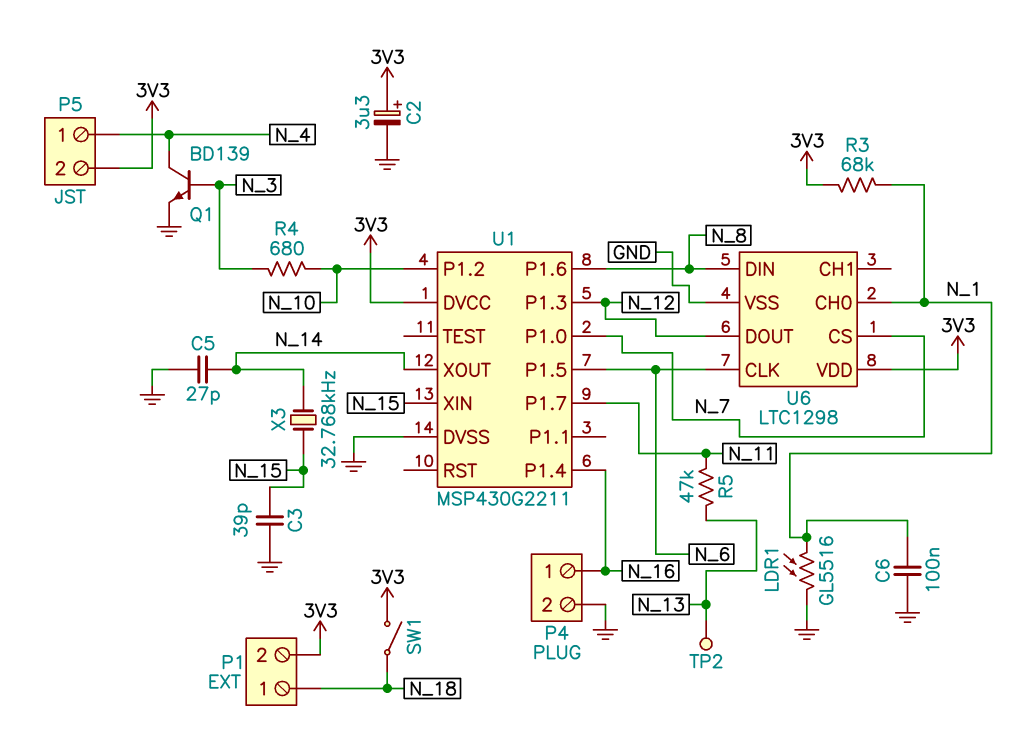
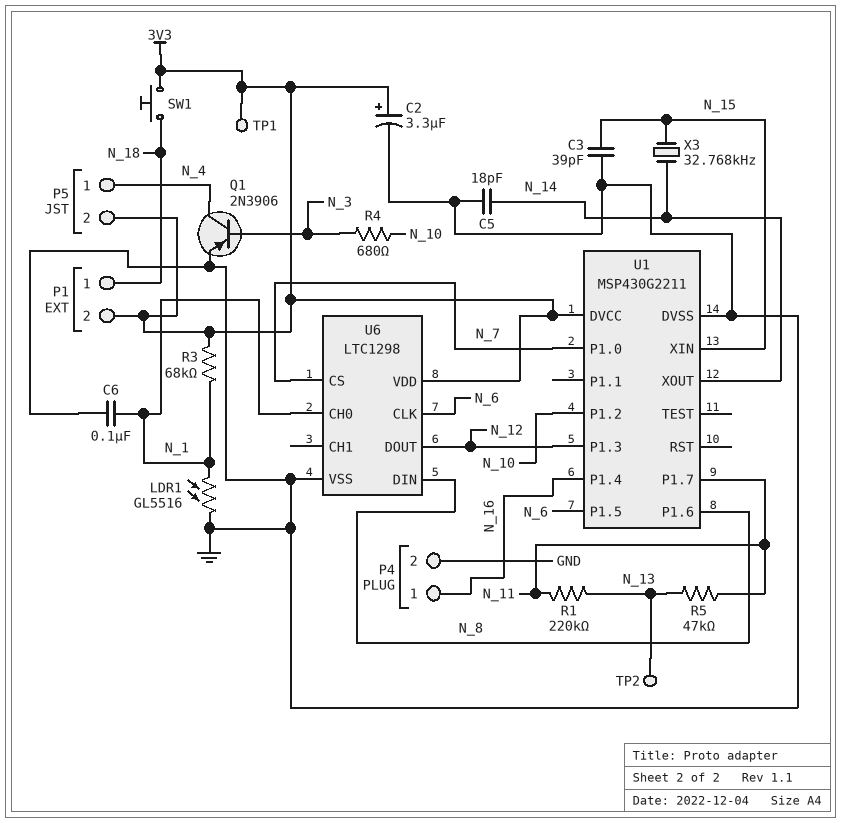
C5: 27pF (GND, N_14) -> 18pF (GND, N_14)
Q1: NPN BD139 (B N_3, C N_4, E GND) -> PNP 2N3906 (B N_3, C N_4, E GND)
R1: none -> 220k (N_11, N_13)
SW1: switch (3V3, N_18) -> button (3V3, N_18)
TP1: none -> test point (3V3)

